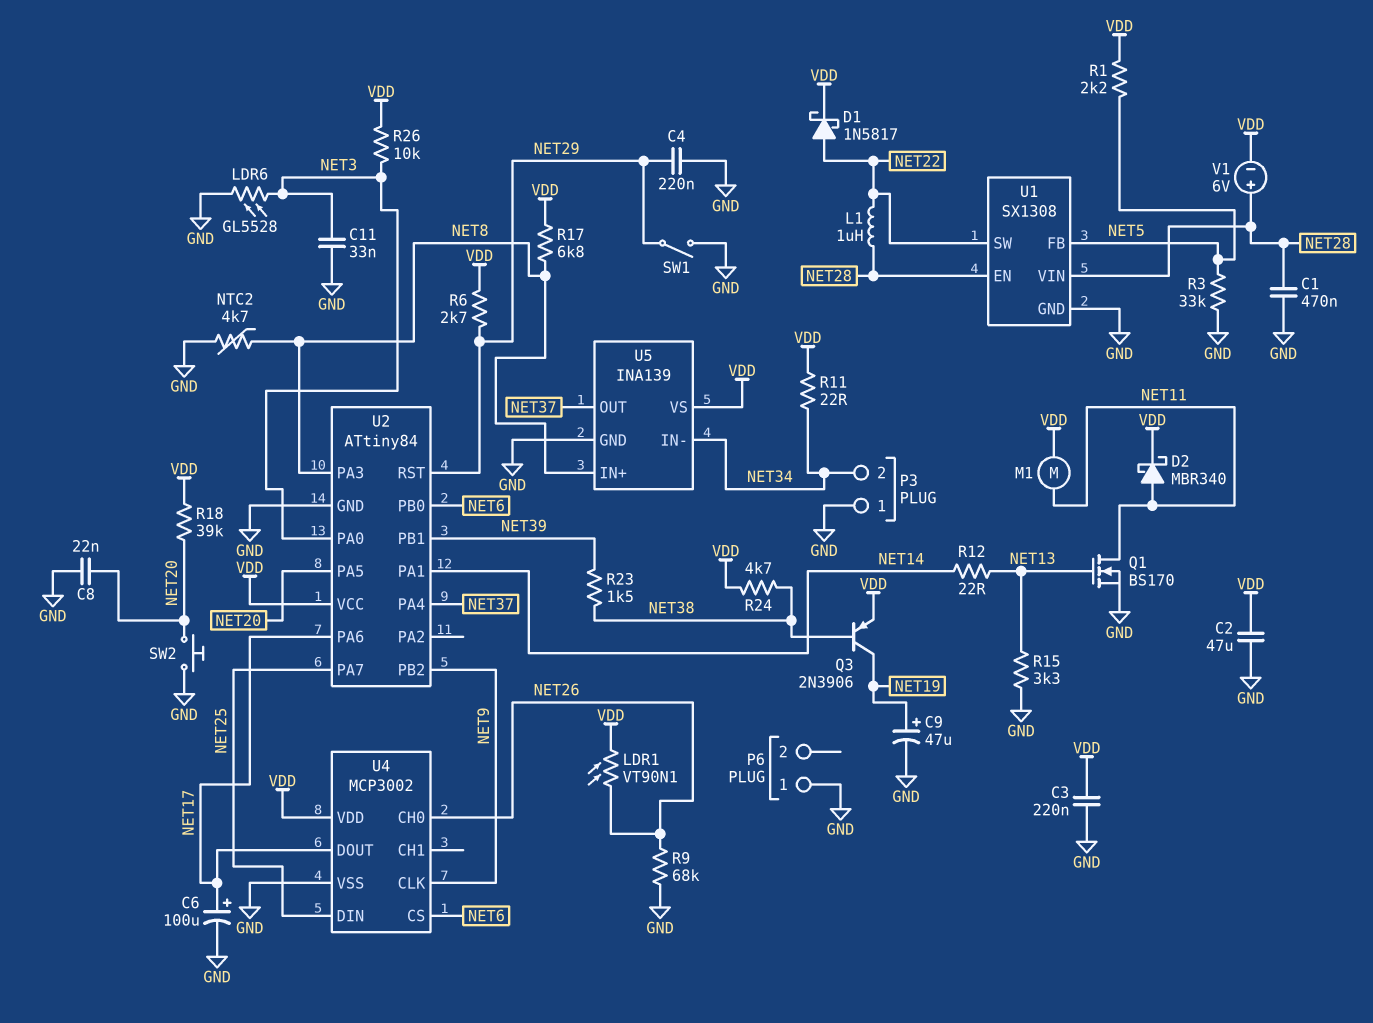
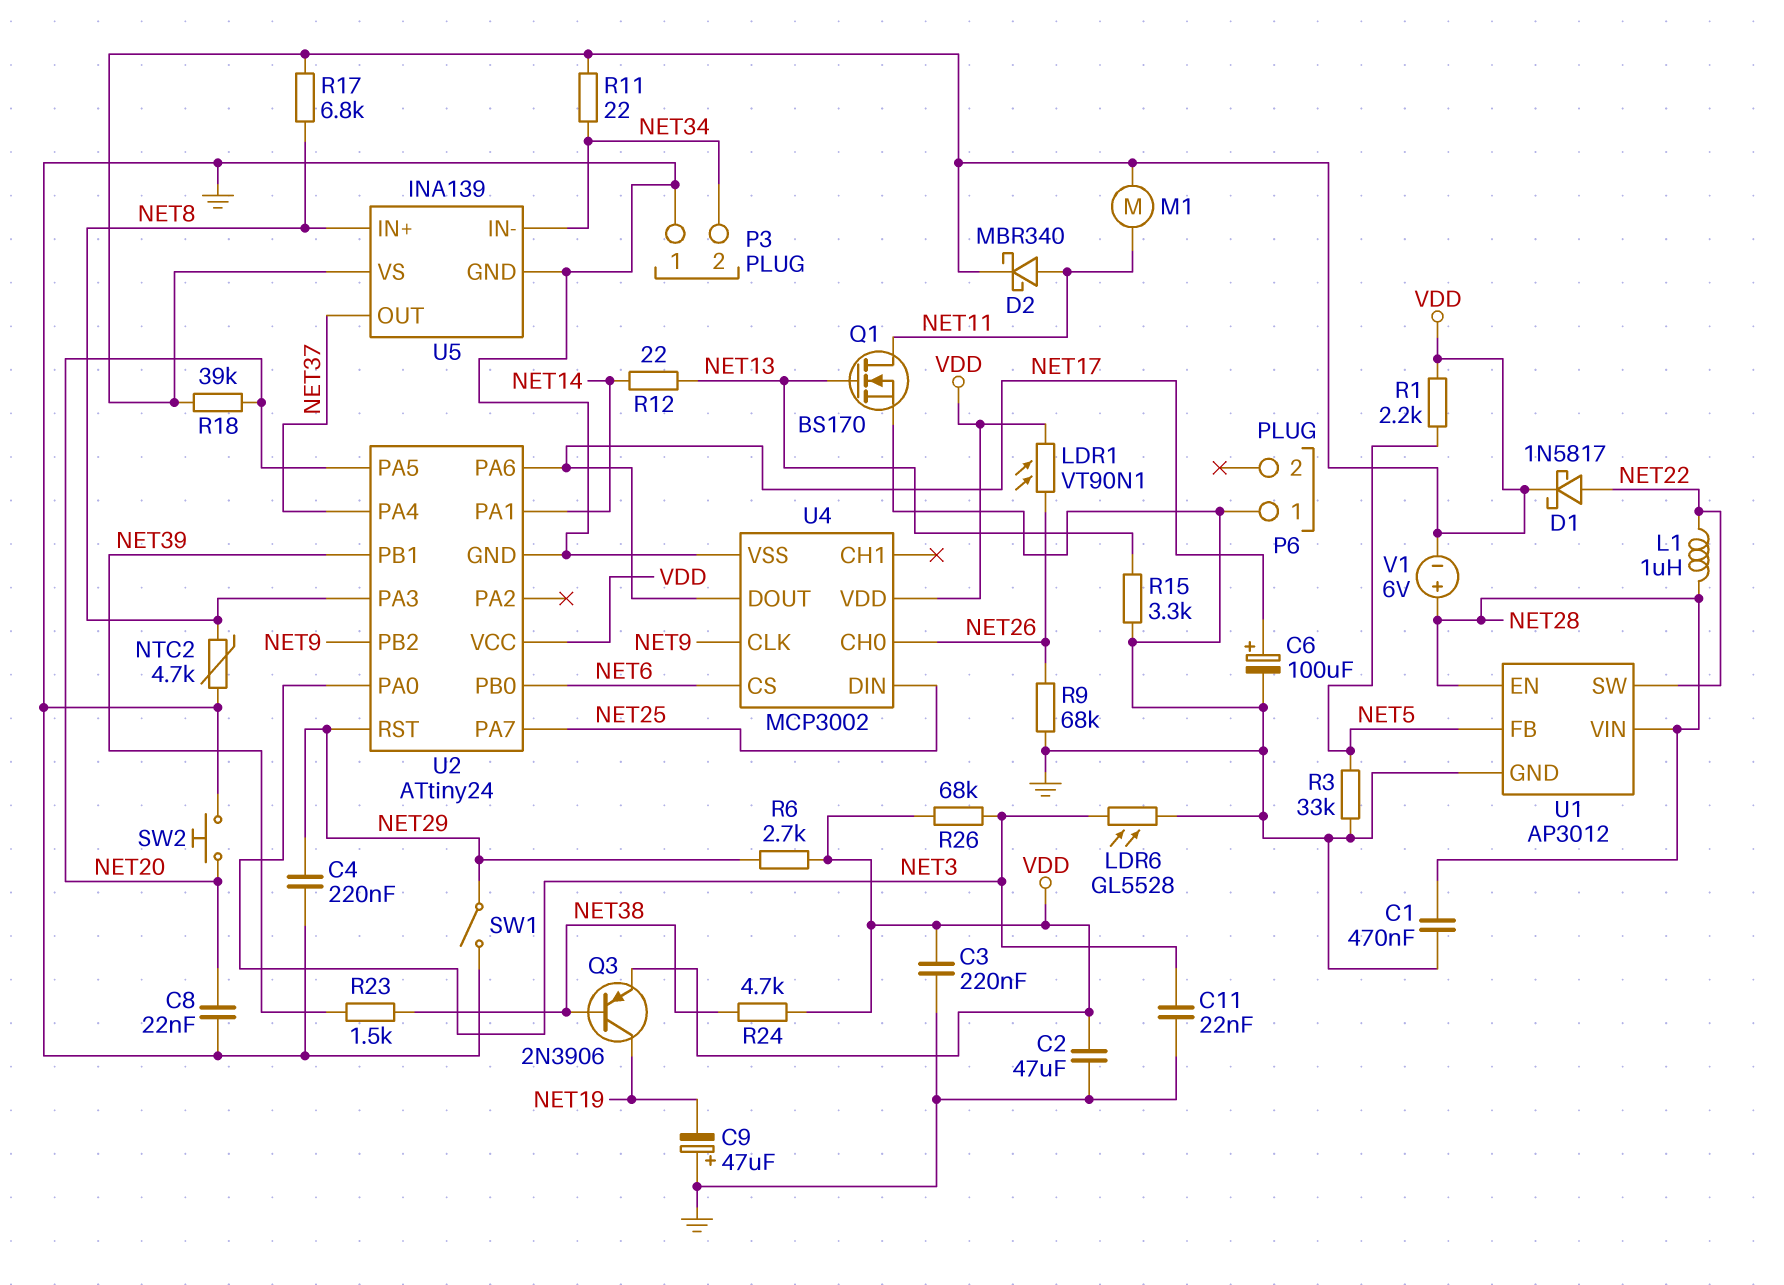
C9: 47uF (plus NET19, minus GND) -> 47uF (plus GND, minus NET19)
C11: 33nF (GND, NET3) -> 22nF (GND, NET3)
R26: 10k (NET3, VDD) -> 68k (NET3, VDD)
U1: SX1308 -> AP3012
U2: ATtiny84 -> ATtiny24

